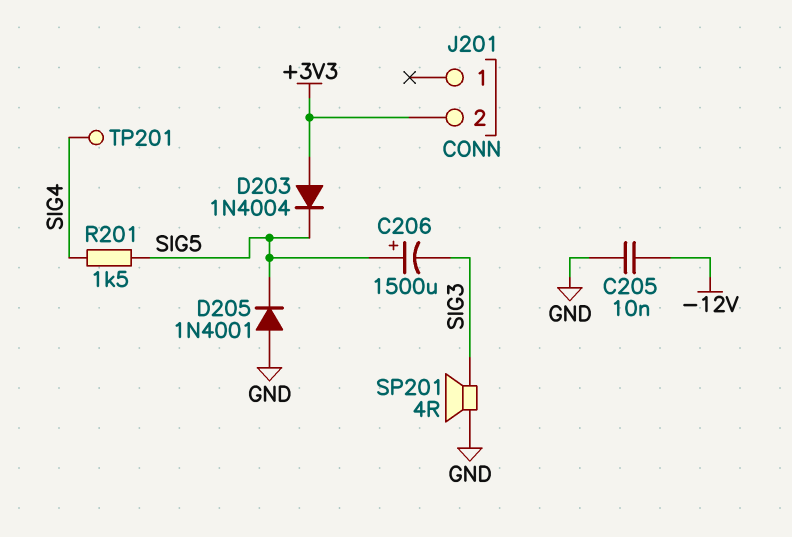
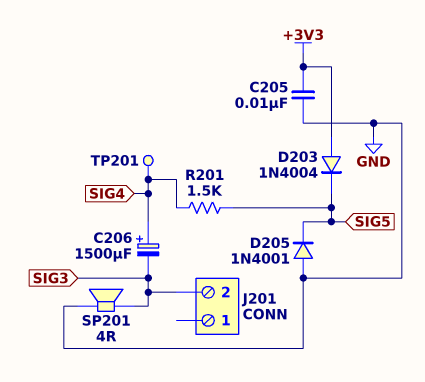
C205: 10nF (-12V, GND) -> 10nF (+3V3, GND)
C206: 1500uF (plus SIG5, minus SIG3) -> 1500uF (plus SIG4, minus SIG3)
J201 pin 2: +3V3 -> SIG3

